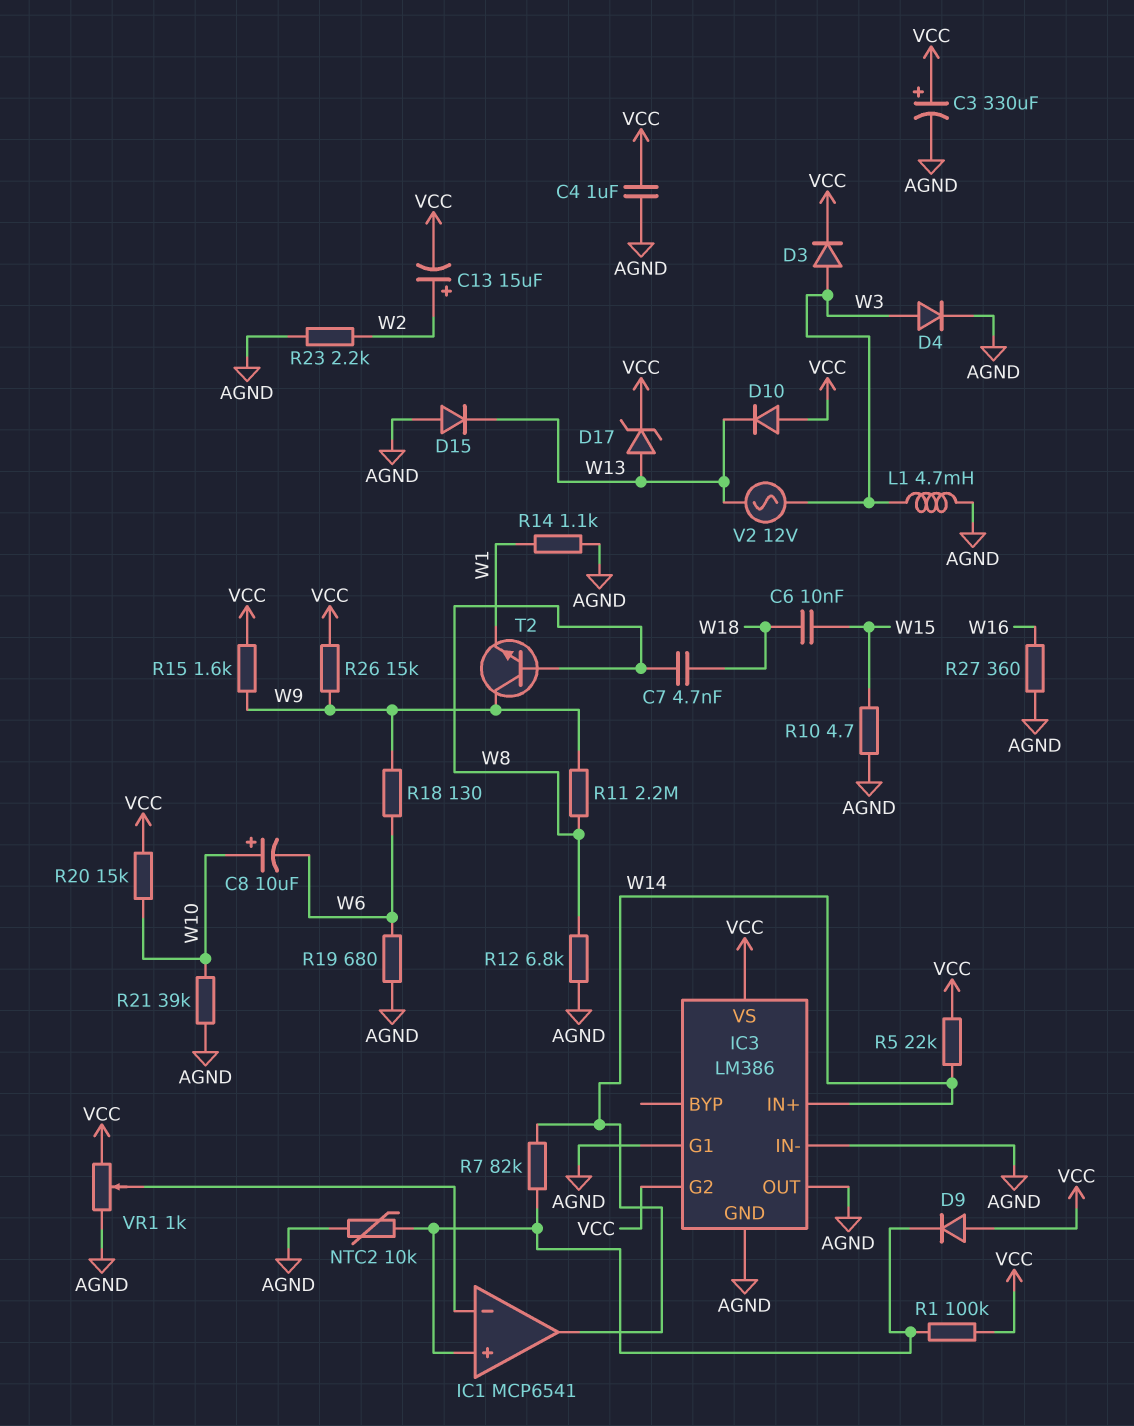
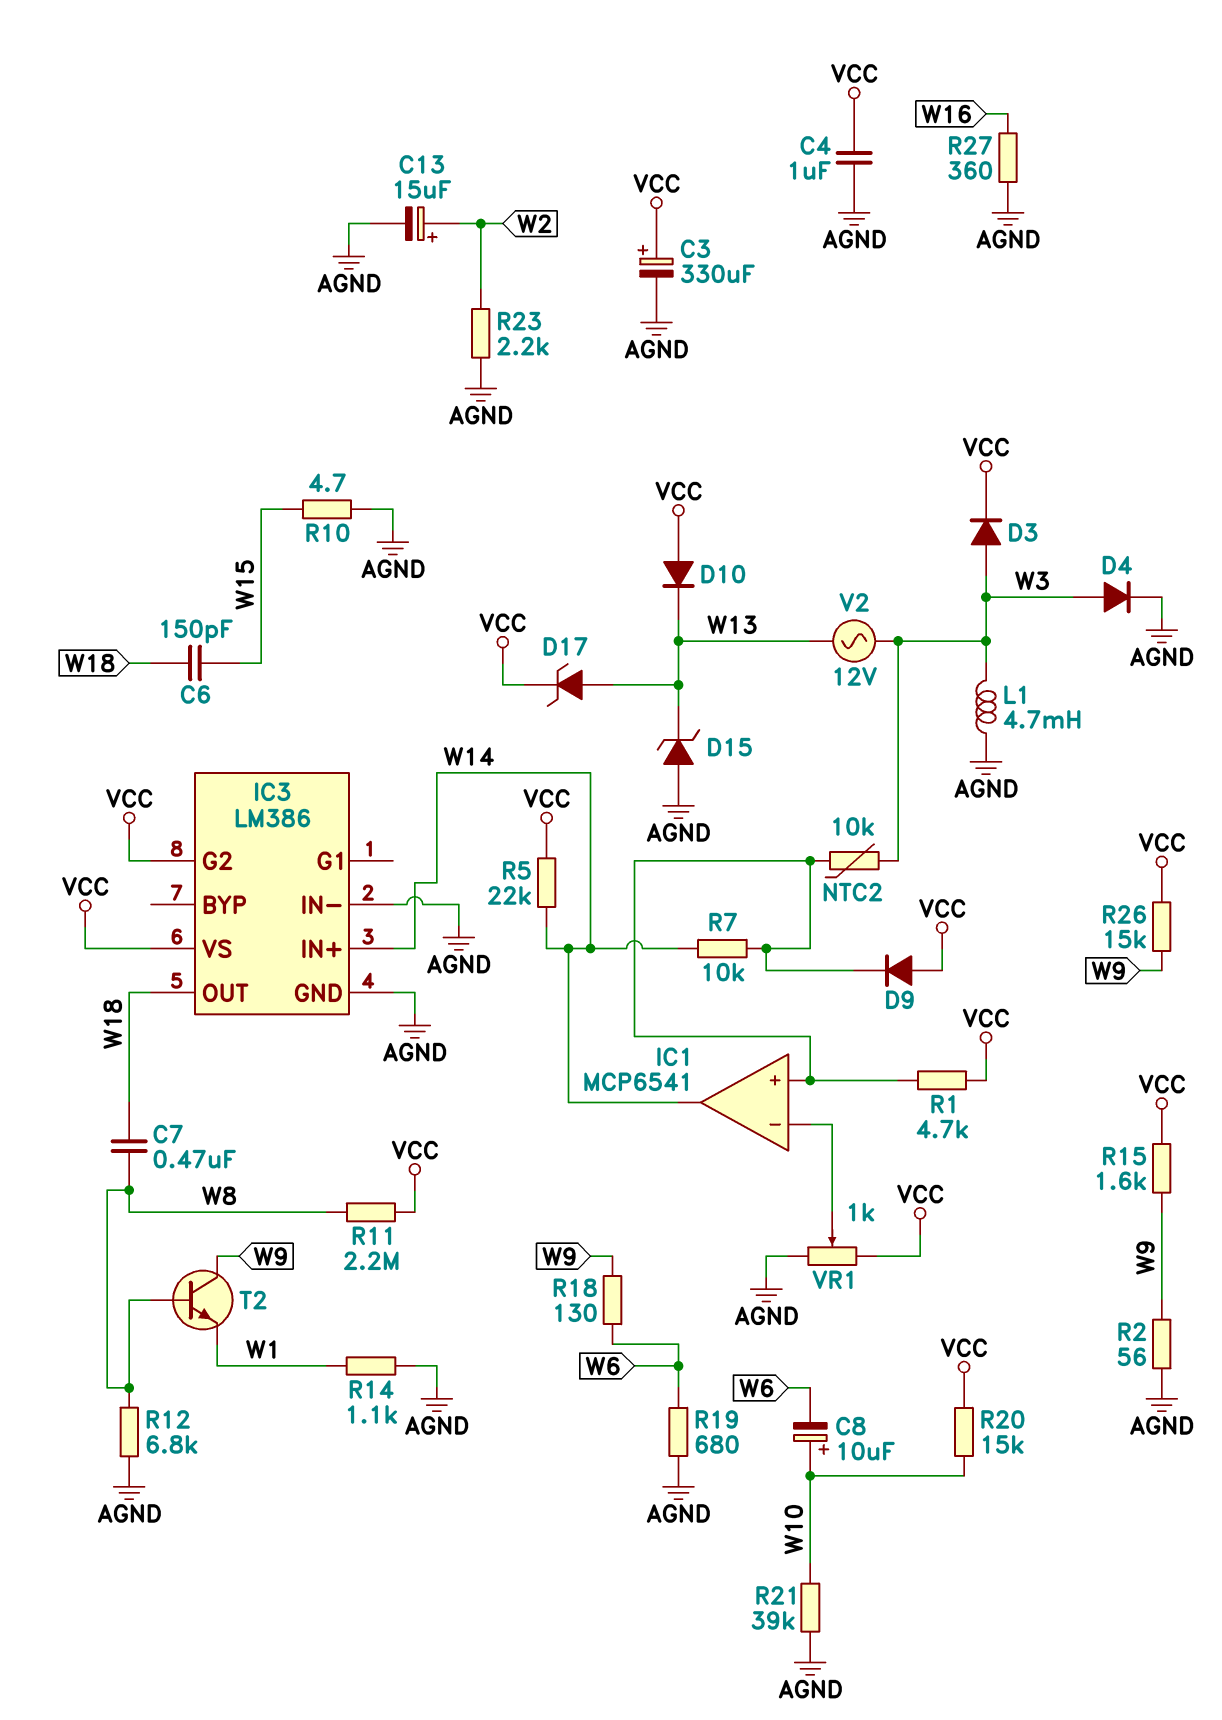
C6: 10nF (W15, W18) -> 150pF (W15, W18)
C7: 4.7nF (W8, W18) -> 470nF (W8, W18)
C13: 15uF (plus W2, minus VCC) -> 15uF (plus W2, minus AGND)
D15: diode (A AGND, K W13) -> zener (A AGND, K W13)
IC3 pin G1: AGND -> none
IC3 pin OUT: AGND -> W18
NTC2: 10k (AGND, IC1/in+) -> 10k (IC1/in+, W3)
R1: 100k (IC1/in+, VCC) -> 4.7k (IC1/in+, VCC)
R2: none -> 56 (AGND, W9)
R7: 82k (IC1/in+, W14) -> 10k (IC1/in+, W14)
R11: 2.2M (W8, W9) -> 2.2M (VCC, W8)

